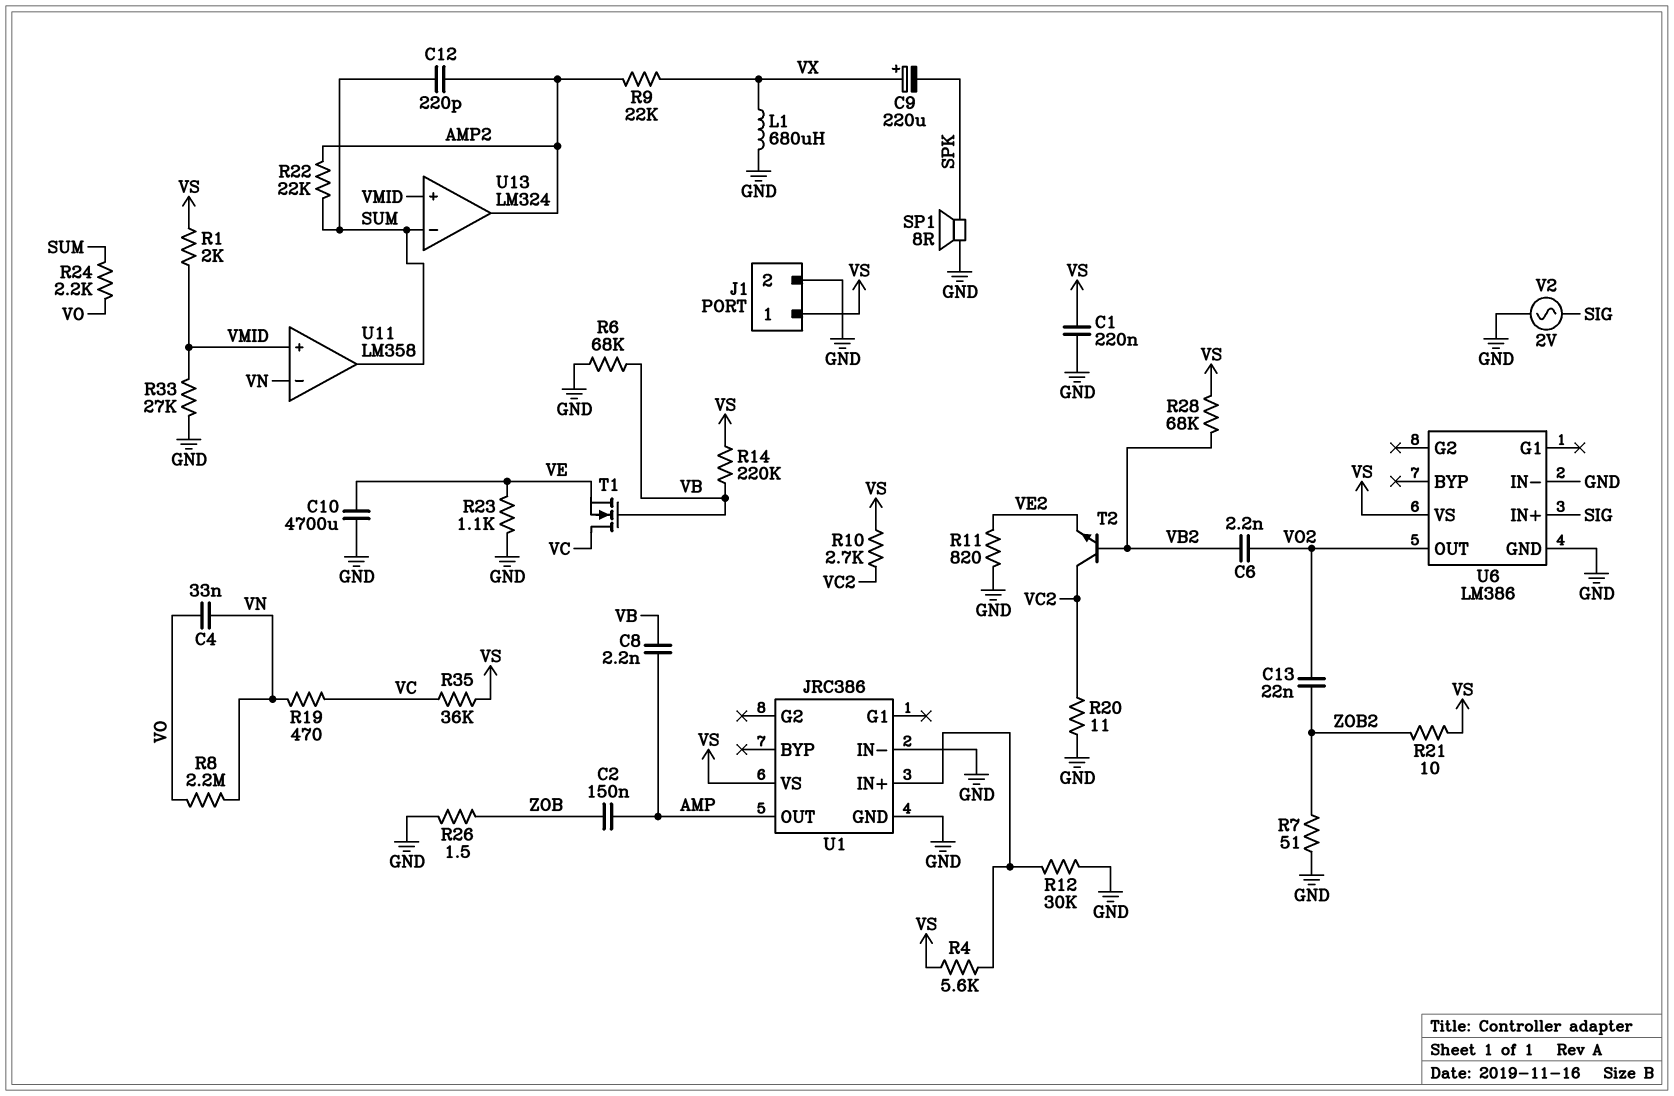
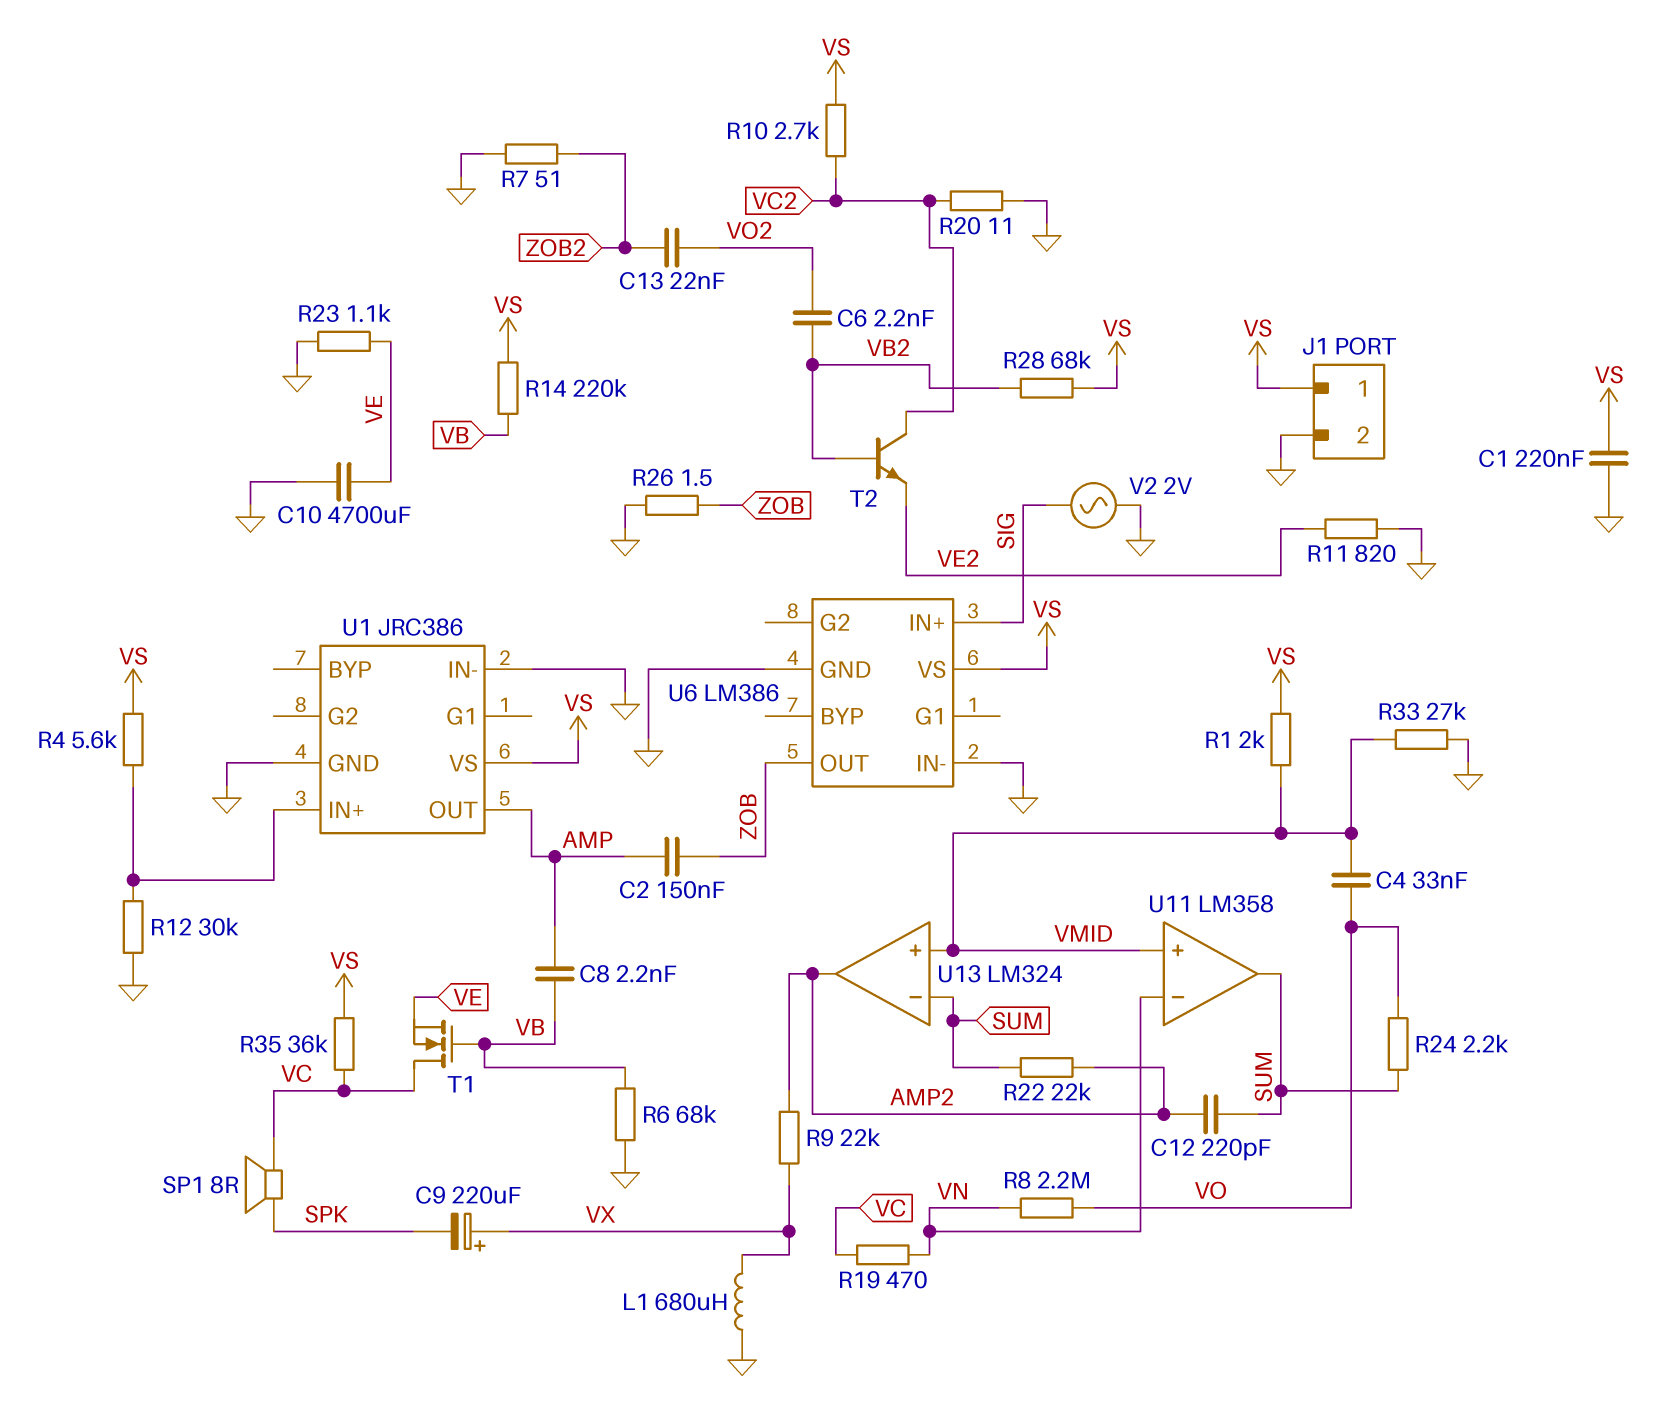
C4: 33nF (VN, VO) -> 33nF (VMID, VO)
R21: 10 (VS, ZOB2) -> none
SP1: speaker 8R (GND, SPK) -> speaker 8R (SPK, VC)
U6 pin OUT: VO2 -> ZOB

